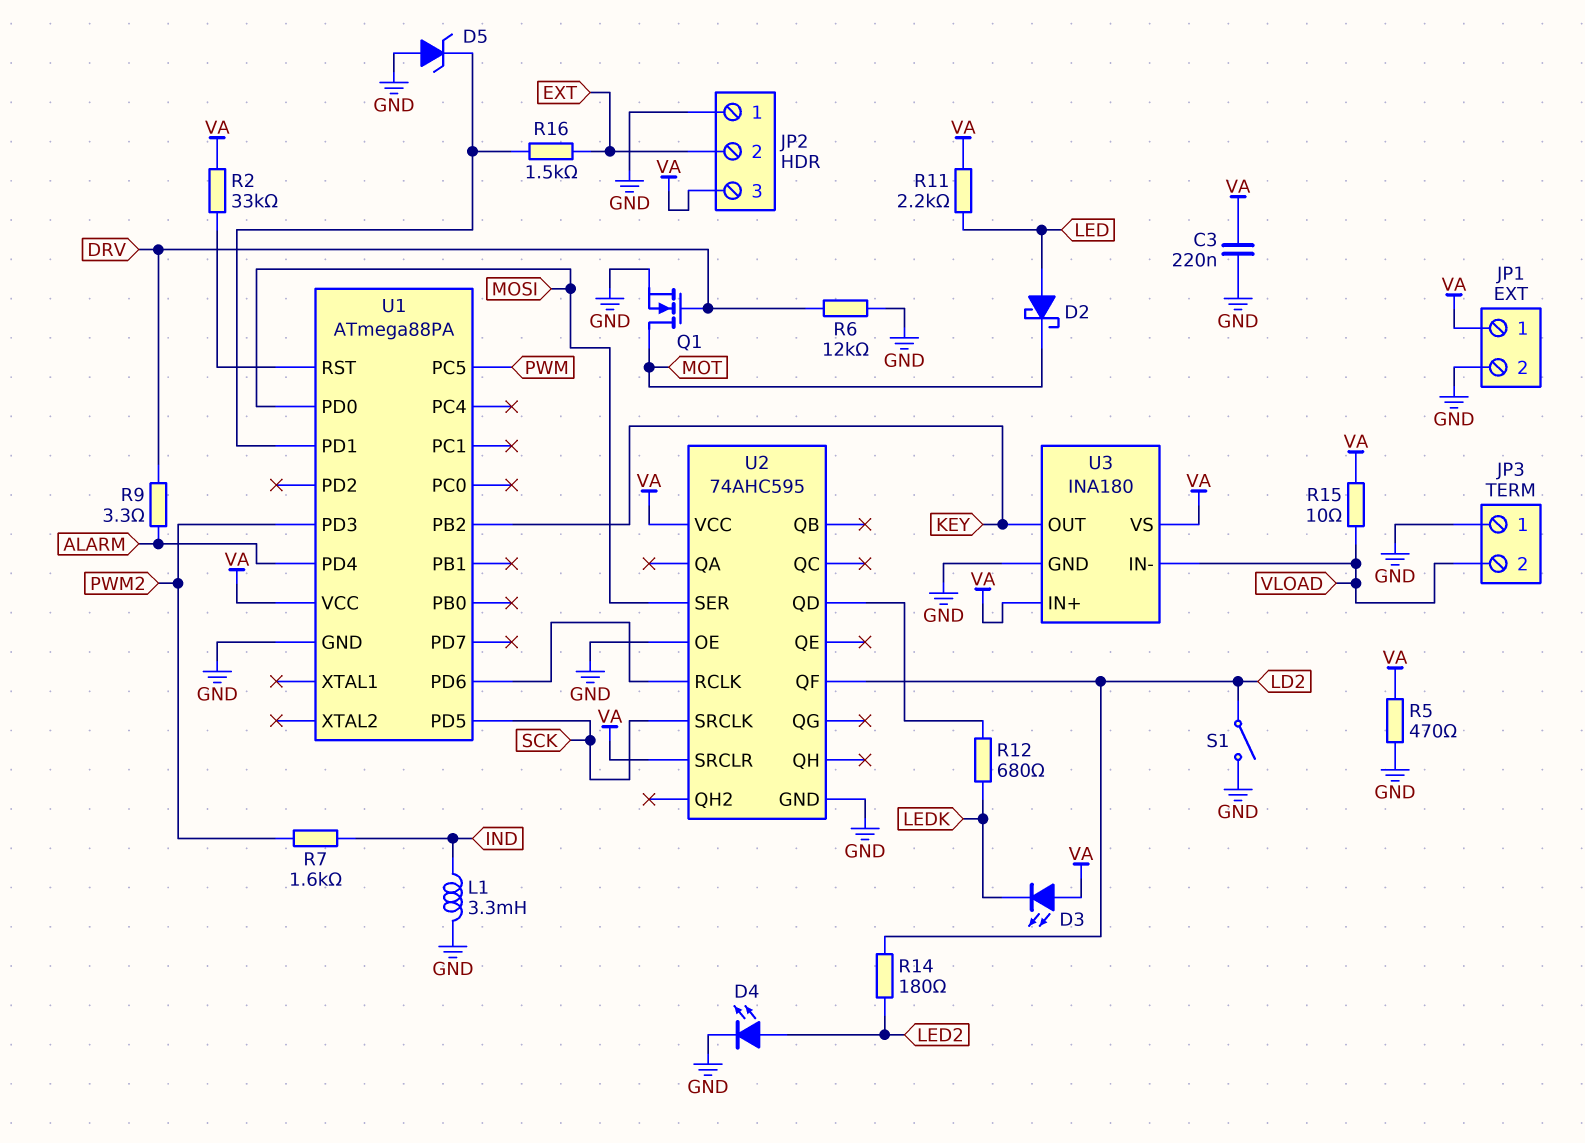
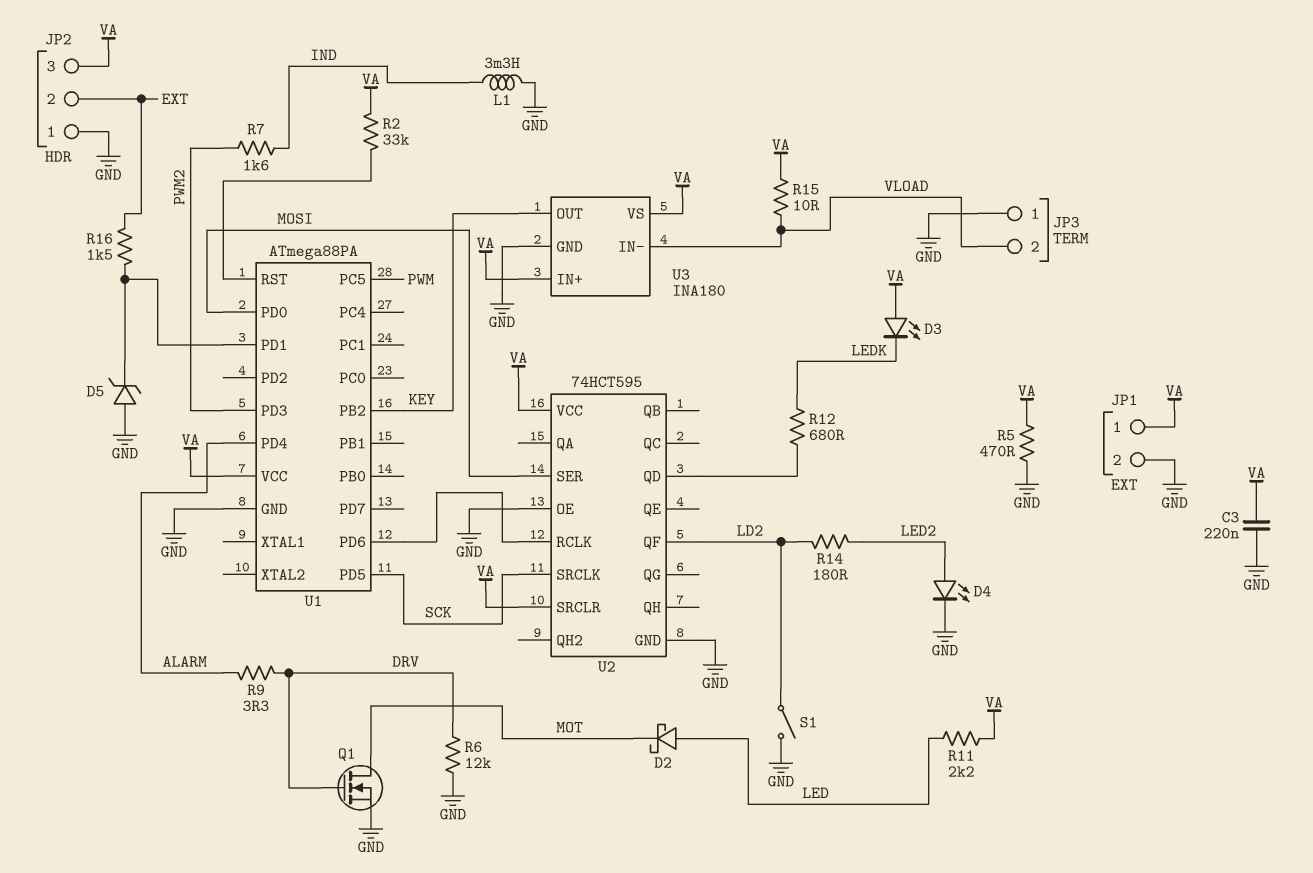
U2: 74AHC595 -> 74HCT595

